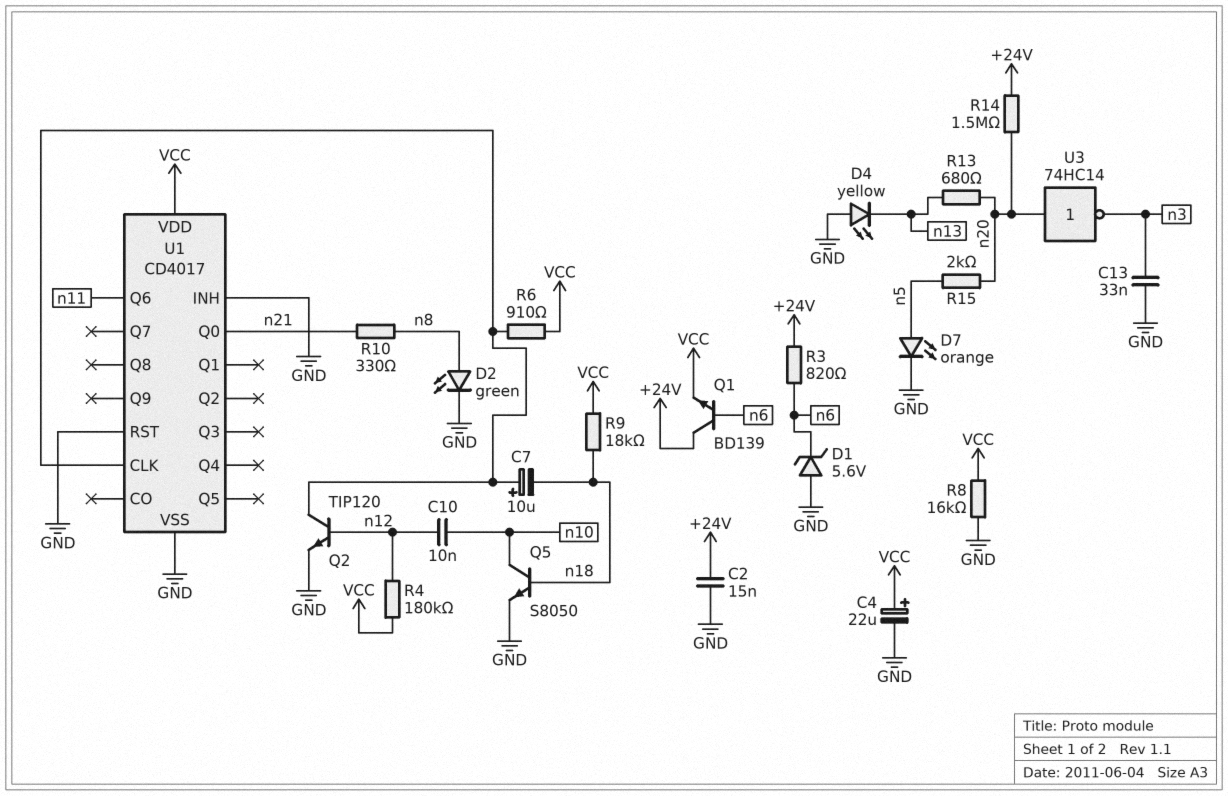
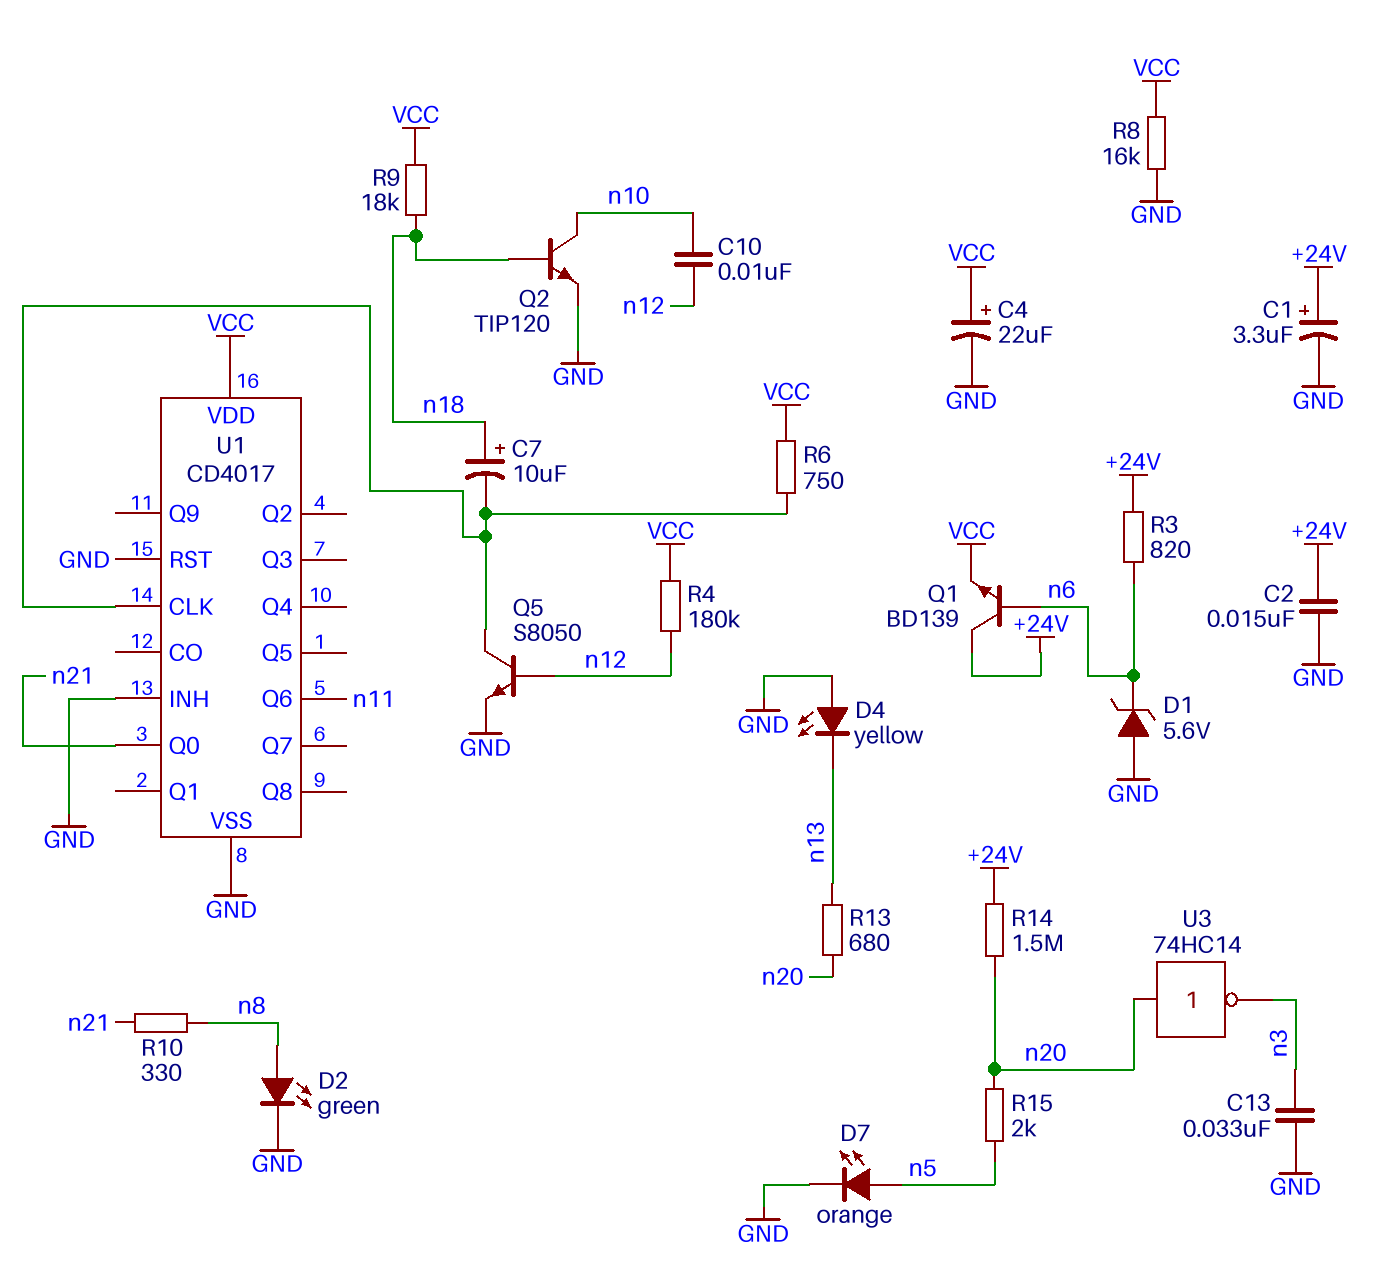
C1: none -> 3.3uF (plus +24V, minus GND)
C7: 10uF (plus U1/CLK, minus n18) -> 10uF (plus n18, minus U1/CLK)
Q2: NPN TIP120 (B n12, C U1/CLK, E GND) -> NPN TIP120 (B n18, C n10, E GND)
Q5: NPN S8050 (B n18, C n10, E GND) -> NPN S8050 (B n12, C U1/CLK, E GND)
R6: 910 (U1/CLK, VCC) -> 750 (U1/CLK, VCC)

